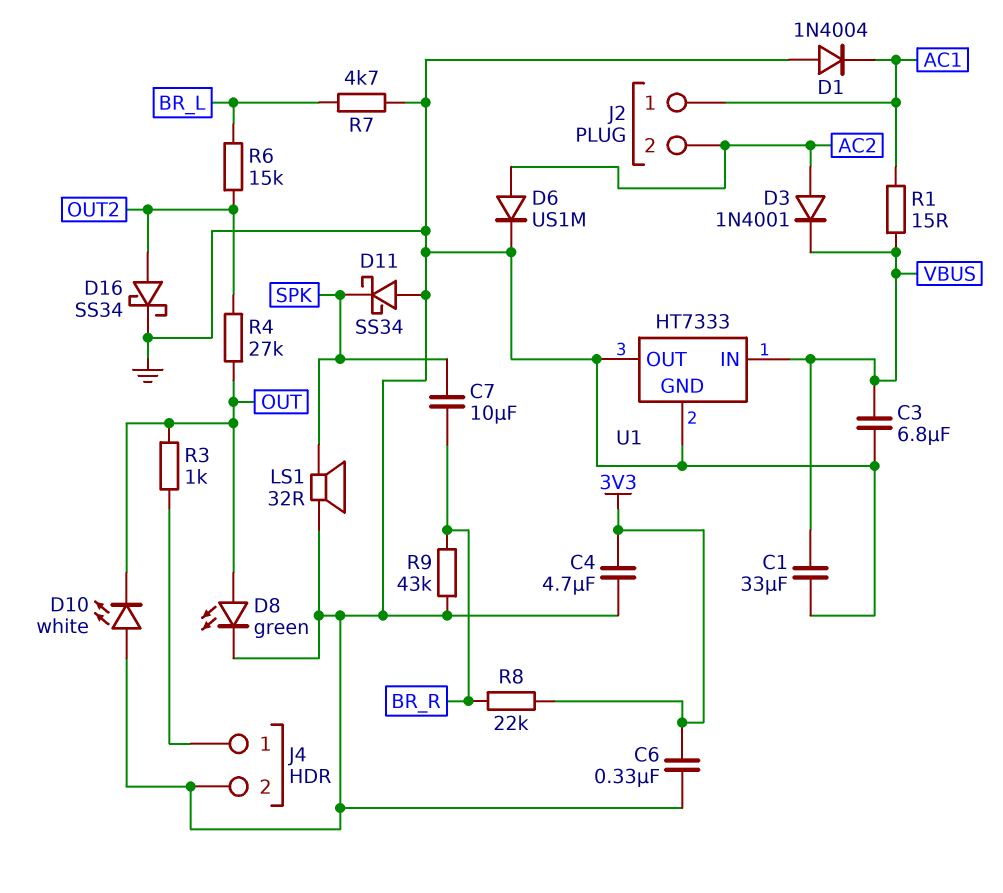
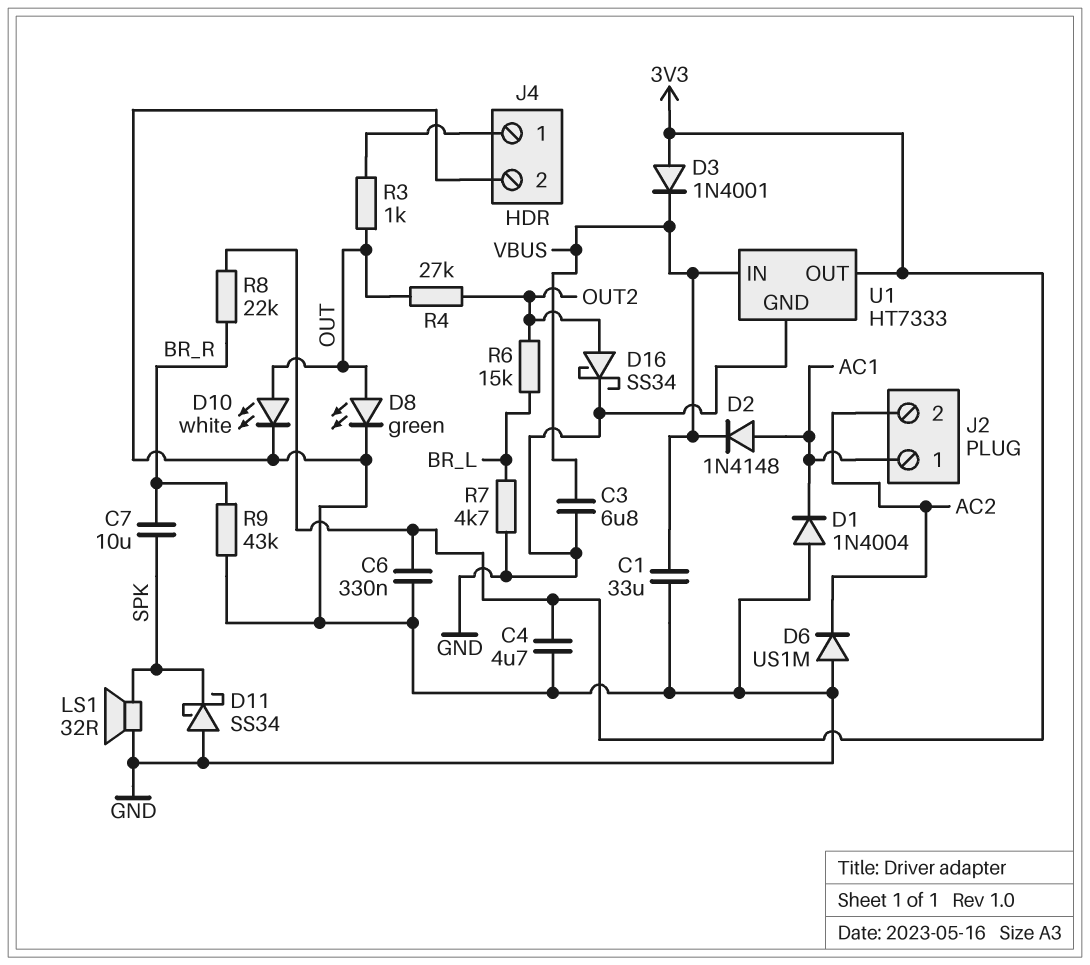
D2: none -> diode 1N4148 (A AC1, K VBUS)
D3: diode 1N4001 (A AC2, K VBUS) -> diode 1N4001 (A 3V3, K VBUS)
D6: diode US1M (A AC2, K GND) -> diode US1M (A GND, K AC2)
D10: LED white (A GND, K OUT) -> LED white (A OUT, K GND)
R1: 15 (AC1, VBUS) -> none
U1 pin OUT: GND -> 3V3

